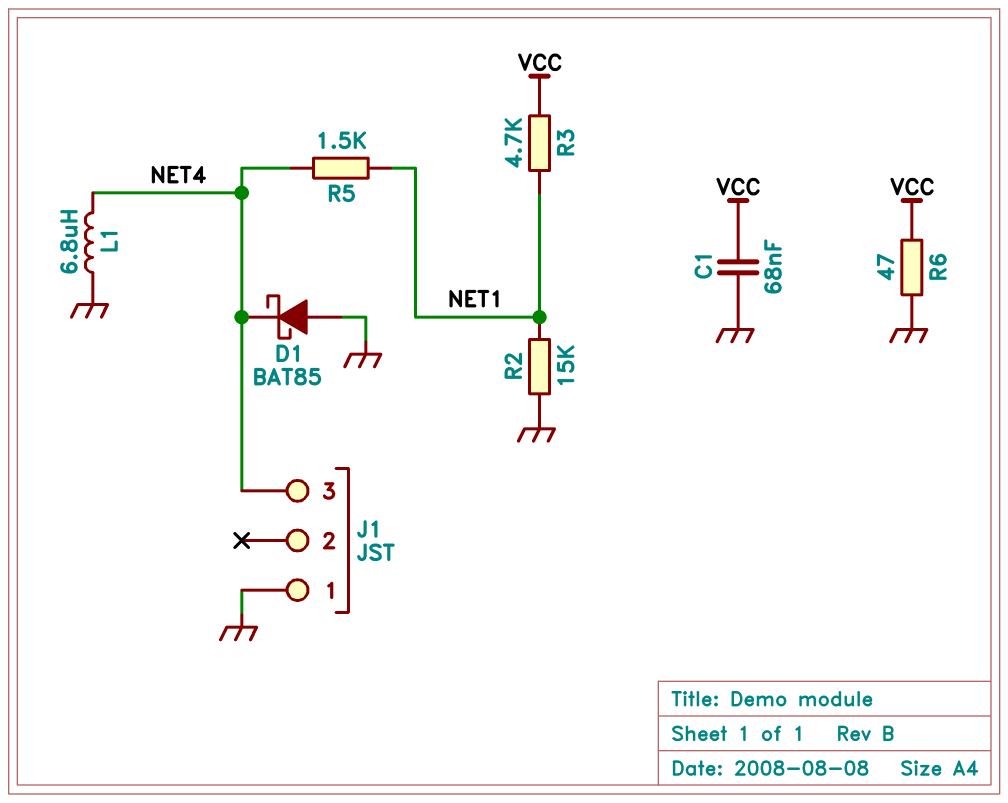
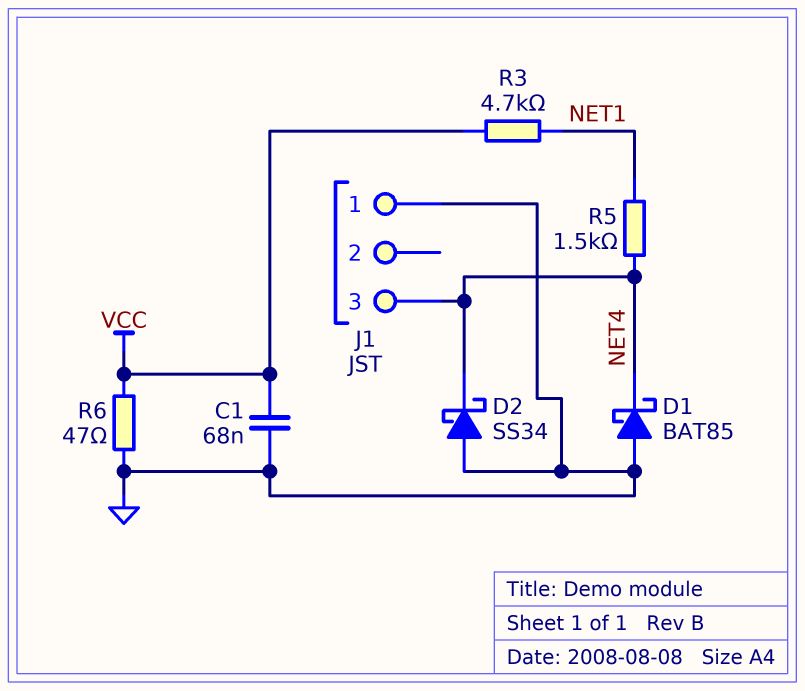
D2: none -> schottky SS34 (A GND, K NET4)
L1: 6.8uH (GND, NET4) -> none
R2: 15k (GND, NET1) -> none

